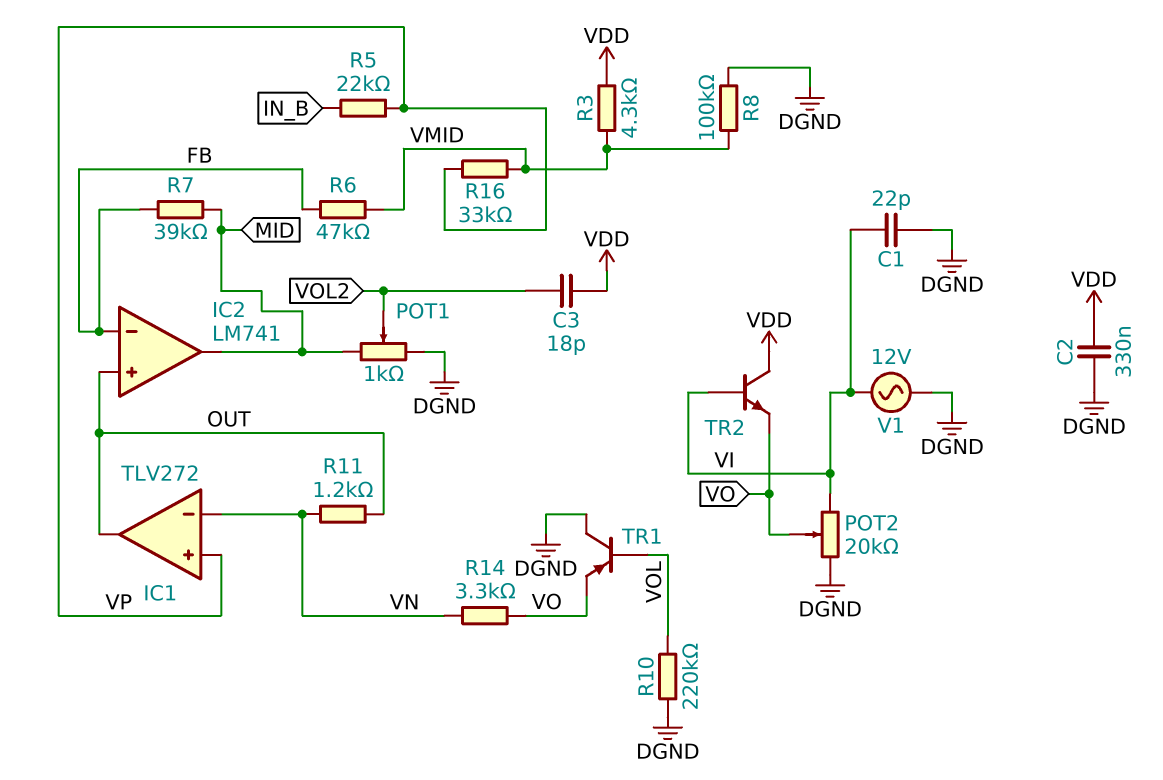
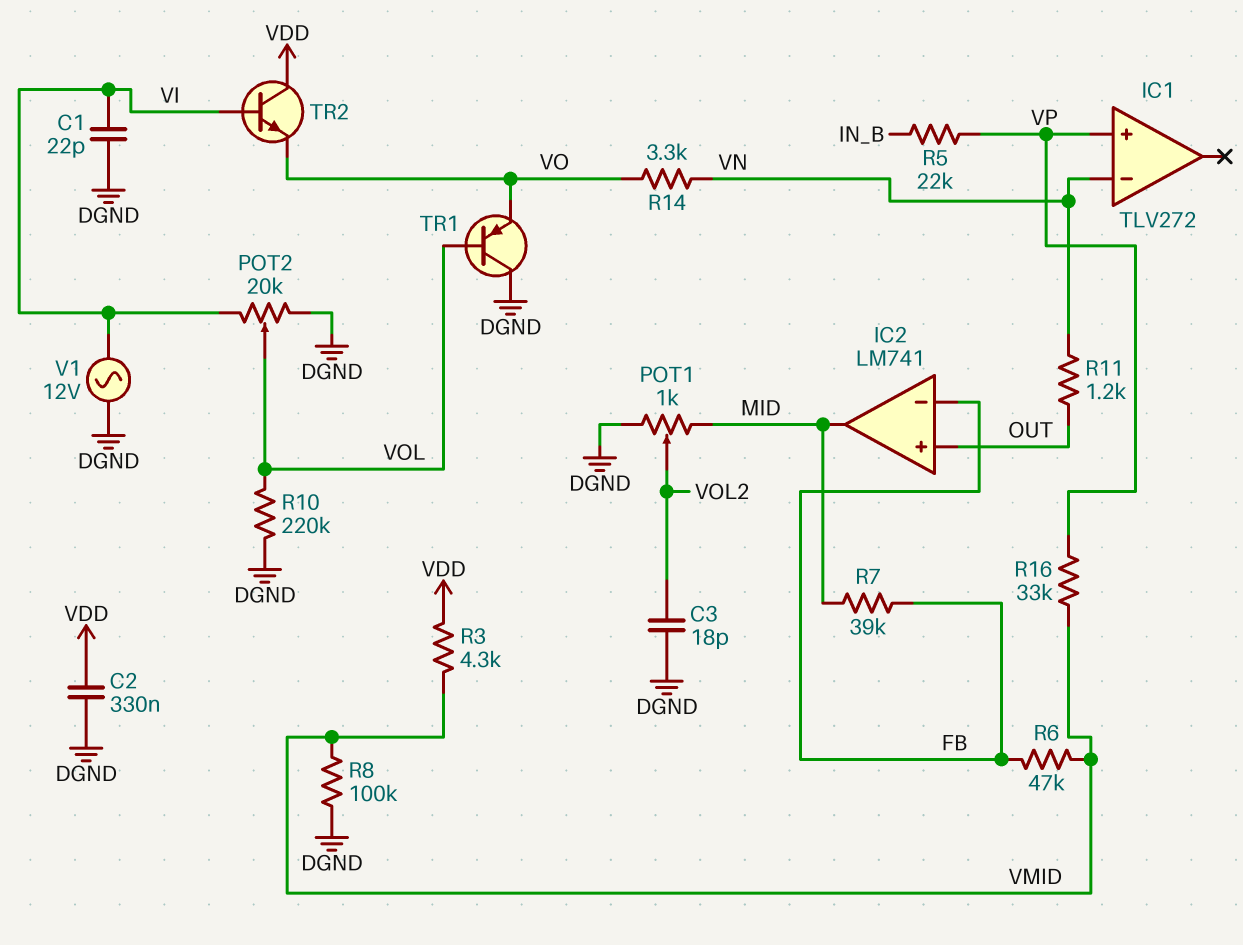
C3: 18pF (VDD, VOL2) -> 18pF (DGND, VOL2)
IC1 pin out: OUT -> none
POT2: 20k (DGND, VI, wiper VO) -> 20k (DGND, VI, wiper VOL)

